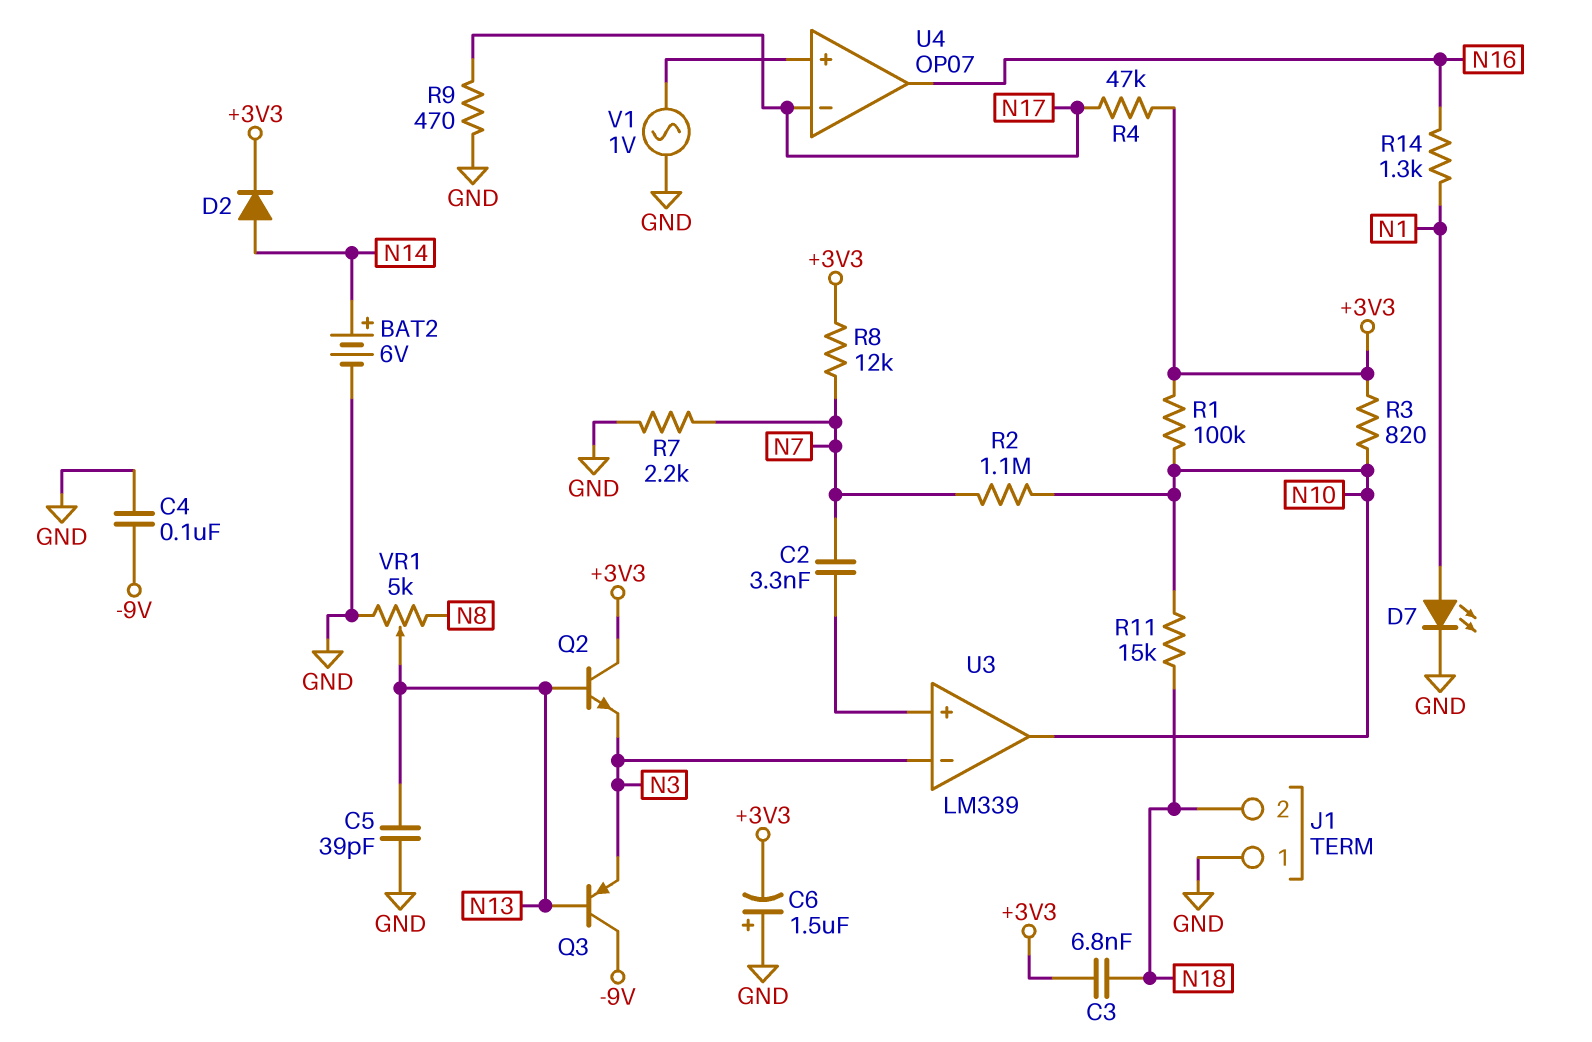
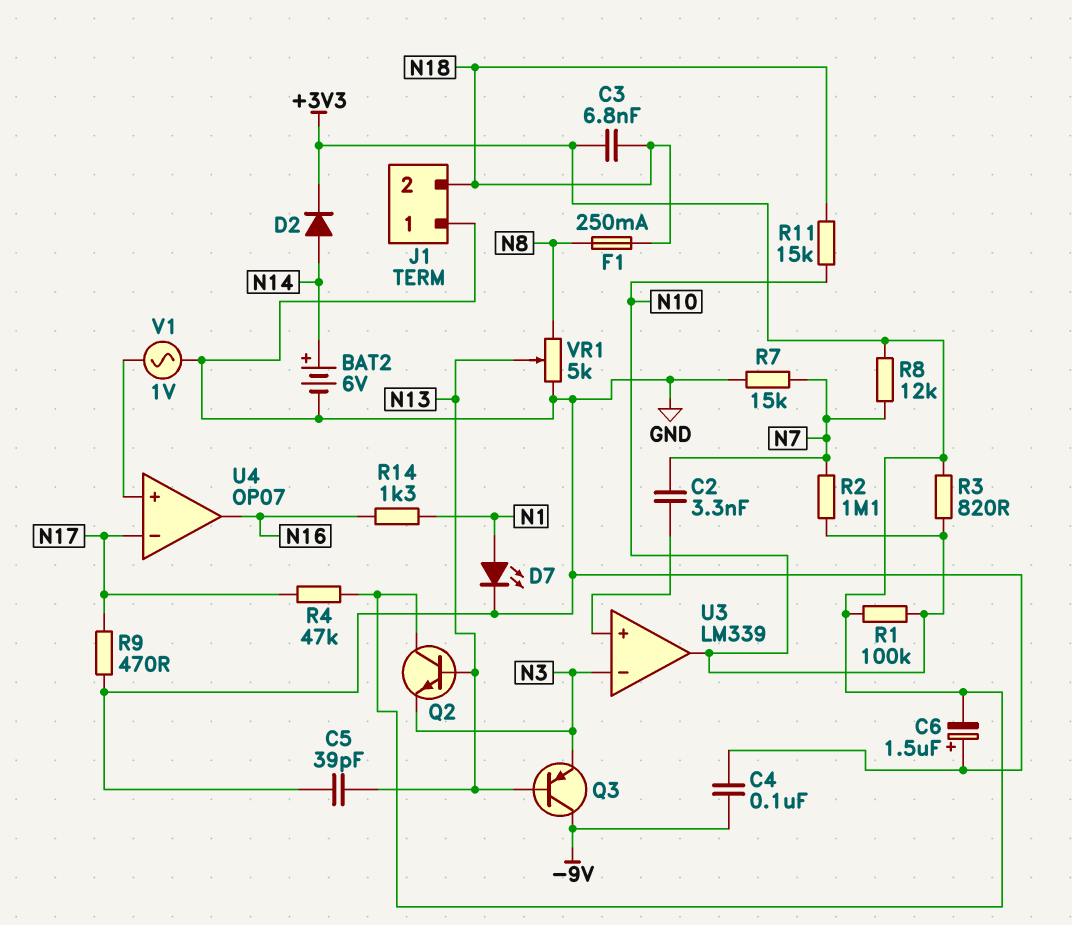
F1: none -> 250mA (N8, N18)
R7: 2.2k (GND, N7) -> 15k (GND, N7)

